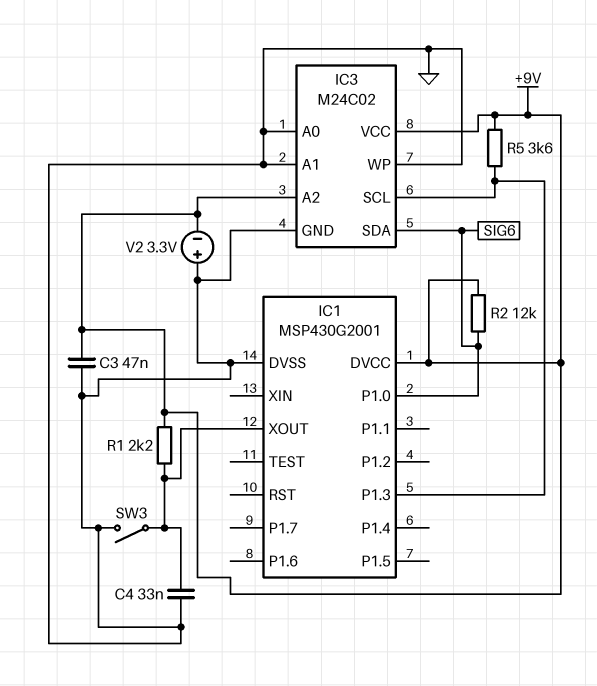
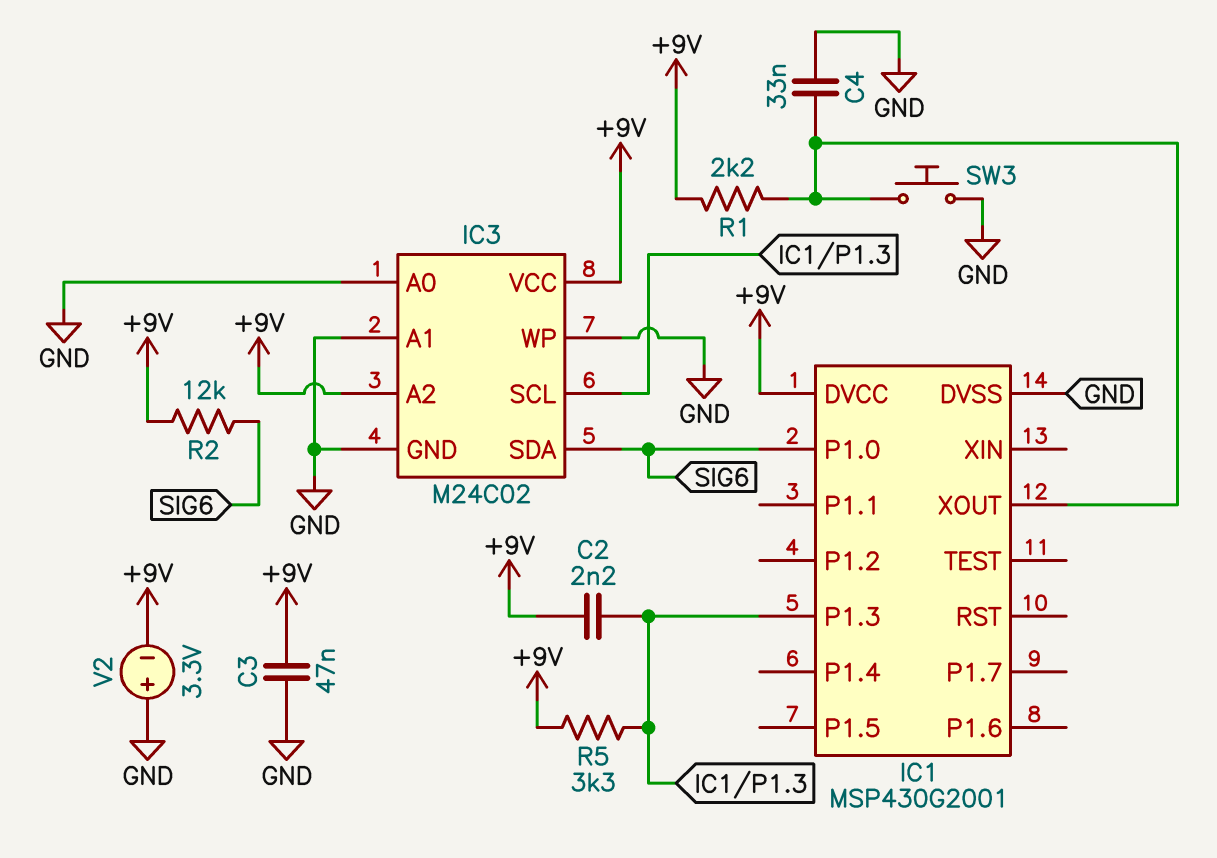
C2: none -> 2.2nF (+9V, IC1/P1.3)
R5: 3.6k (+9V, IC1/P1.3) -> 3.3k (+9V, IC1/P1.3)
SW3: switch (GND, IC1/XOUT) -> button (GND, IC1/XOUT)

